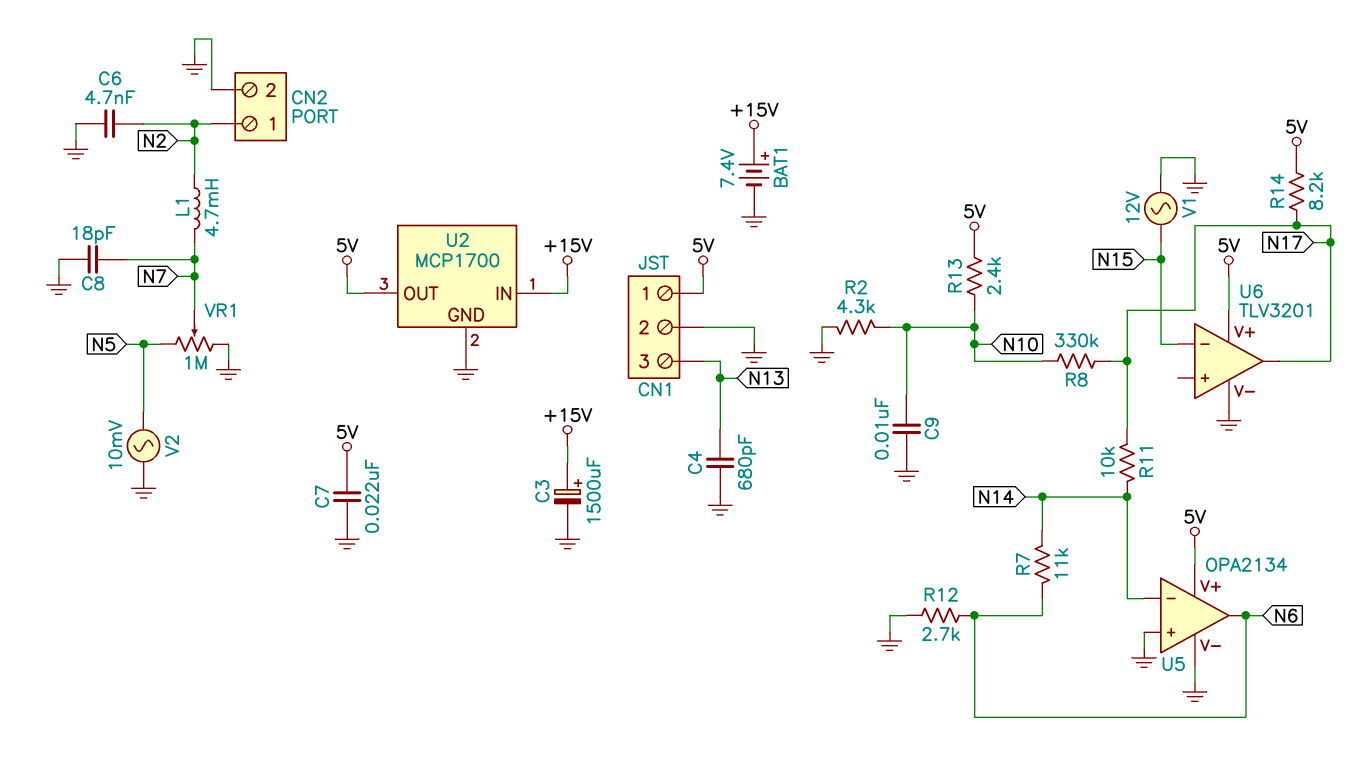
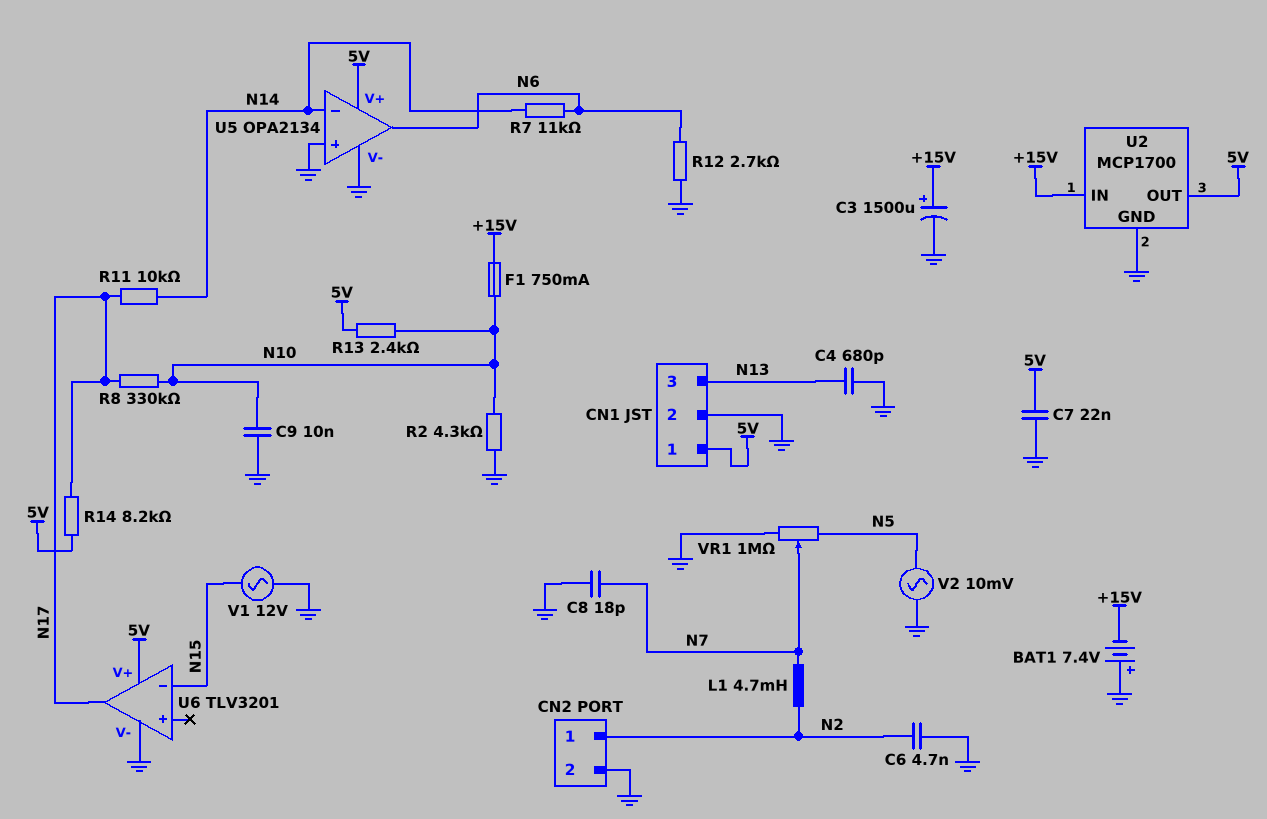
BAT1: 7.4V (plus +15V, minus GND) -> 7.4V (plus GND, minus +15V)
F1: none -> 750mA (+15V, N10)

